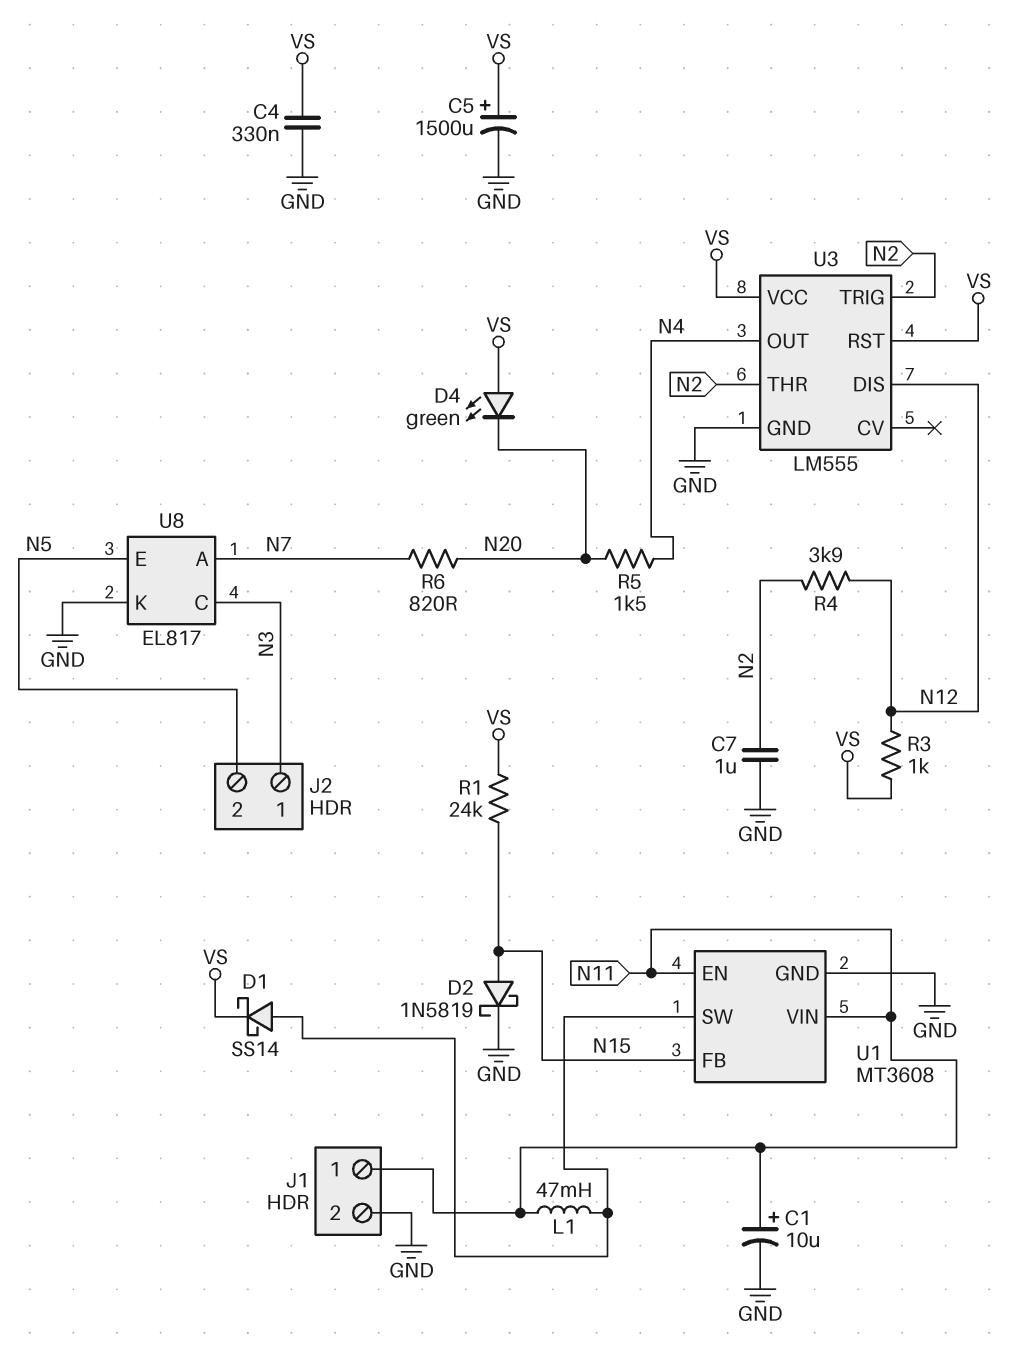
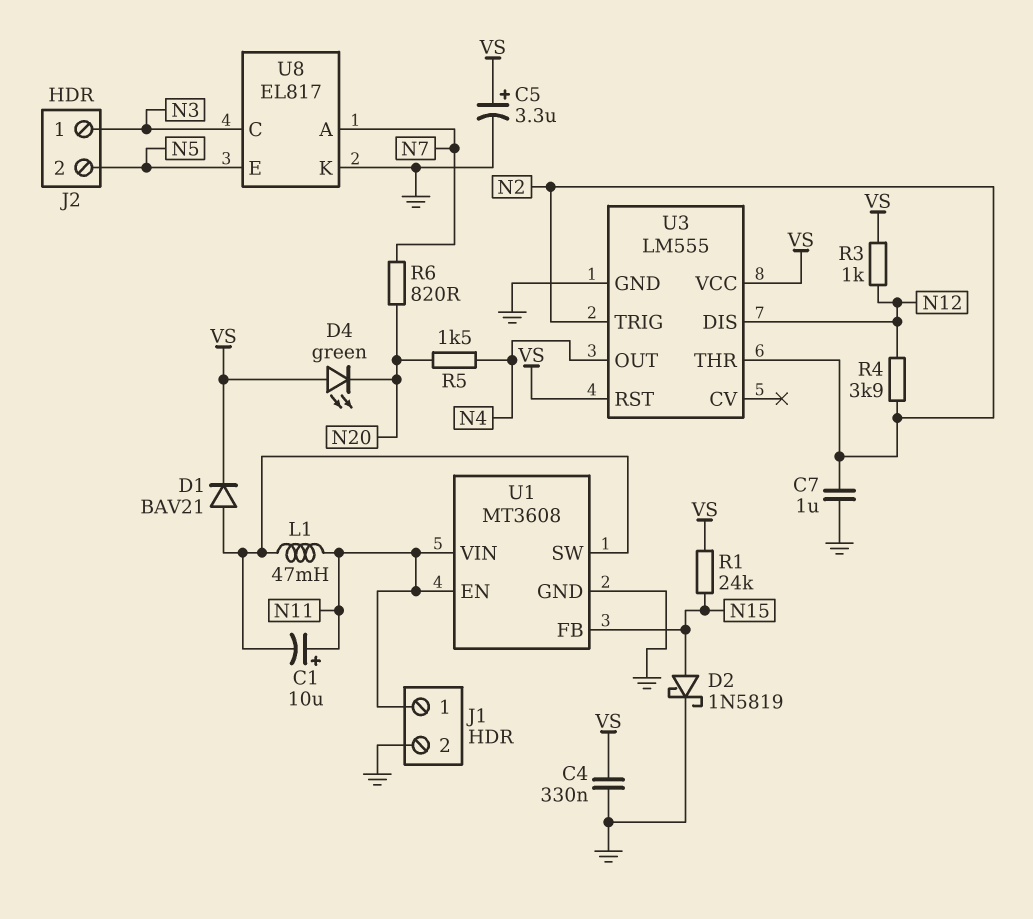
C1: 10uF (plus N11, minus GND) -> 10uF (plus N11, minus U1/SW)
C5: 1500uF (plus VS, minus GND) -> 3.3uF (plus VS, minus GND)
D1: schottky SS14 (A U1/SW, K VS) -> diode BAV21 (A U1/SW, K VS)

